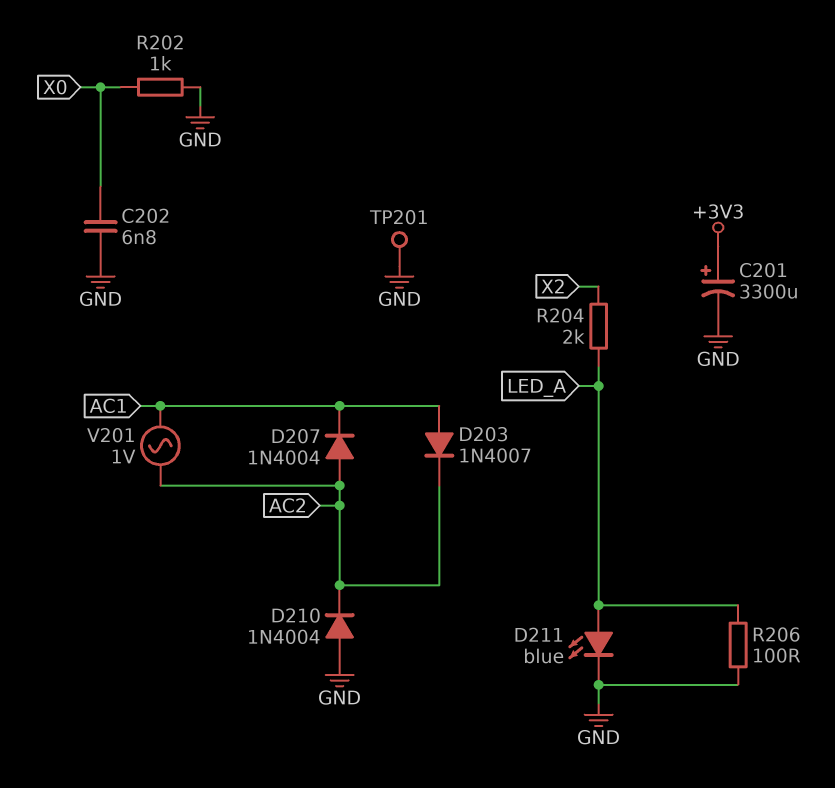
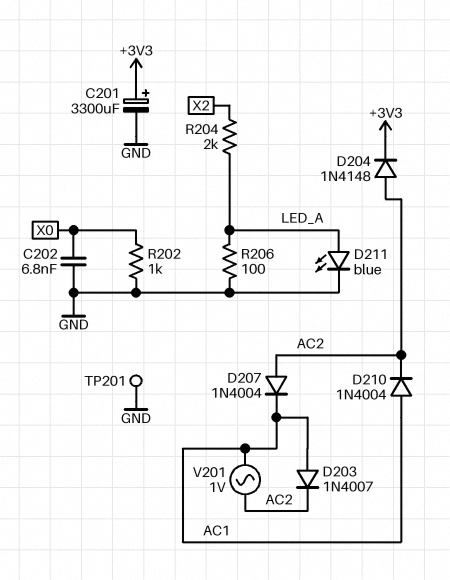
D204: none -> diode 1N4148 (A AC2, K +3V3)
D210: diode 1N4004 (A GND, K AC2) -> diode 1N4004 (A AC1, K AC2)

